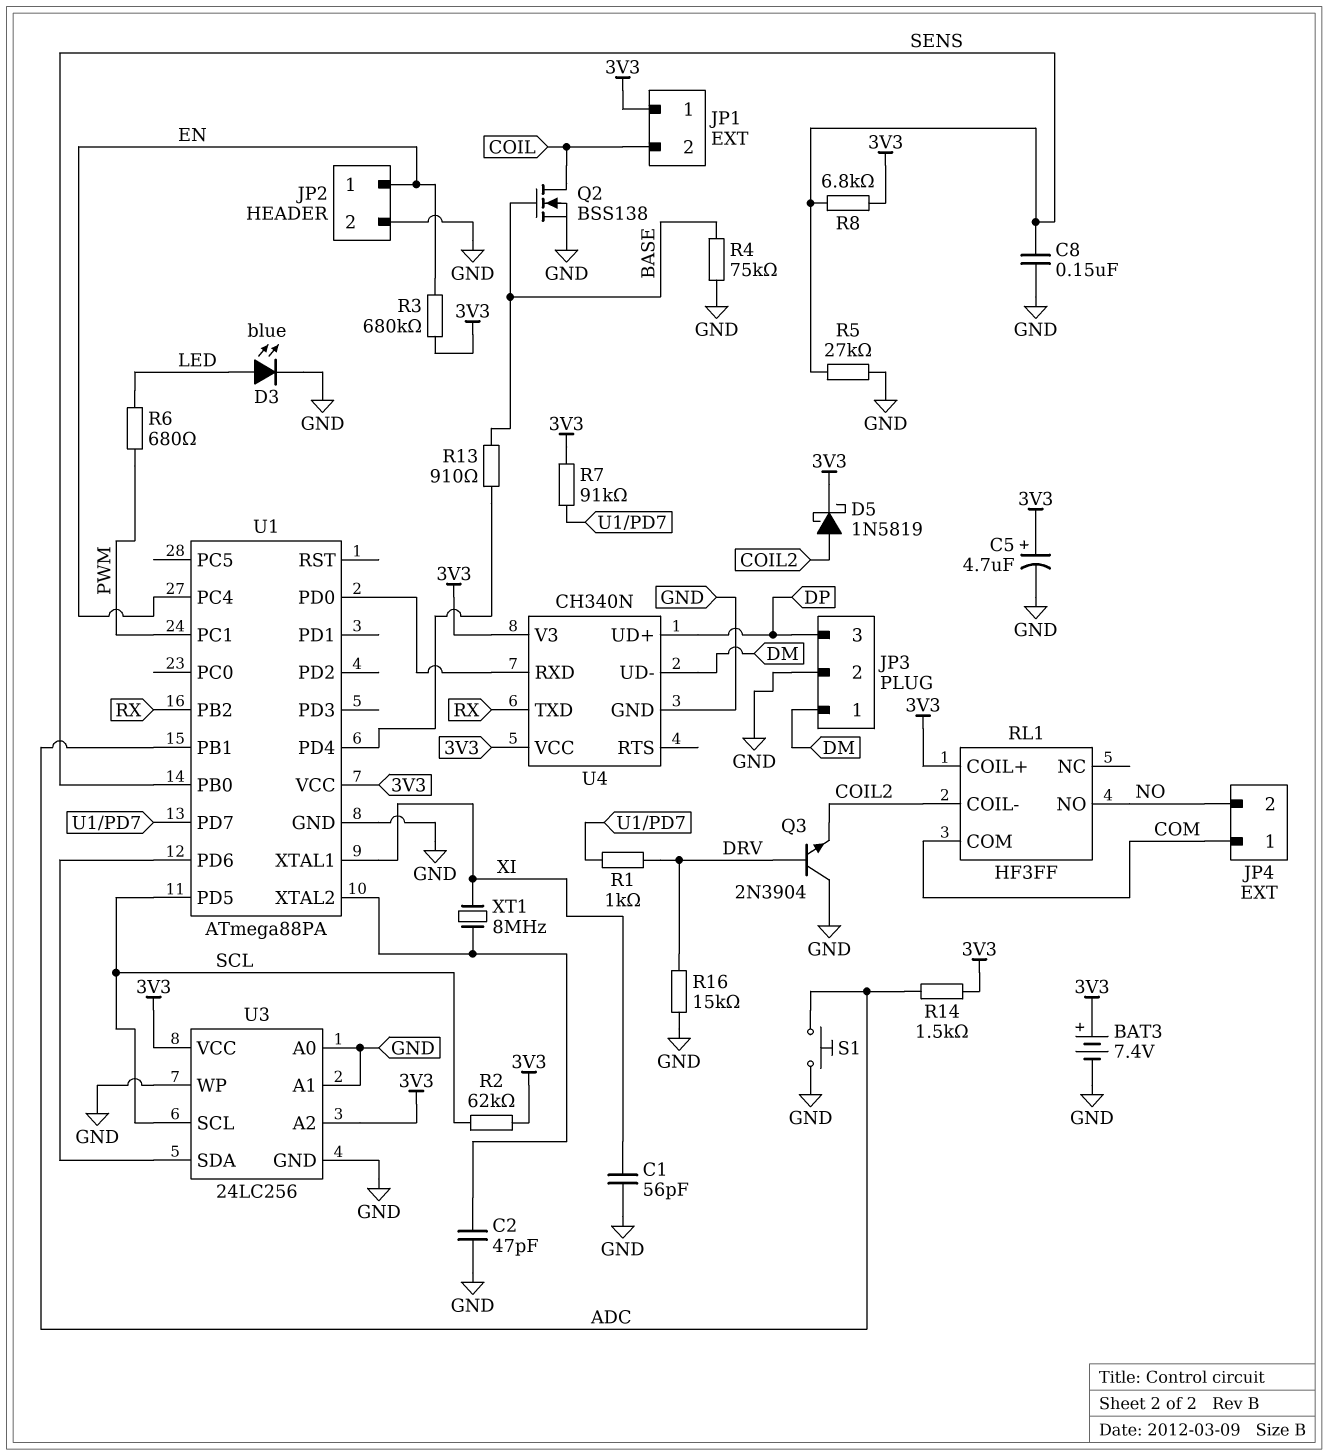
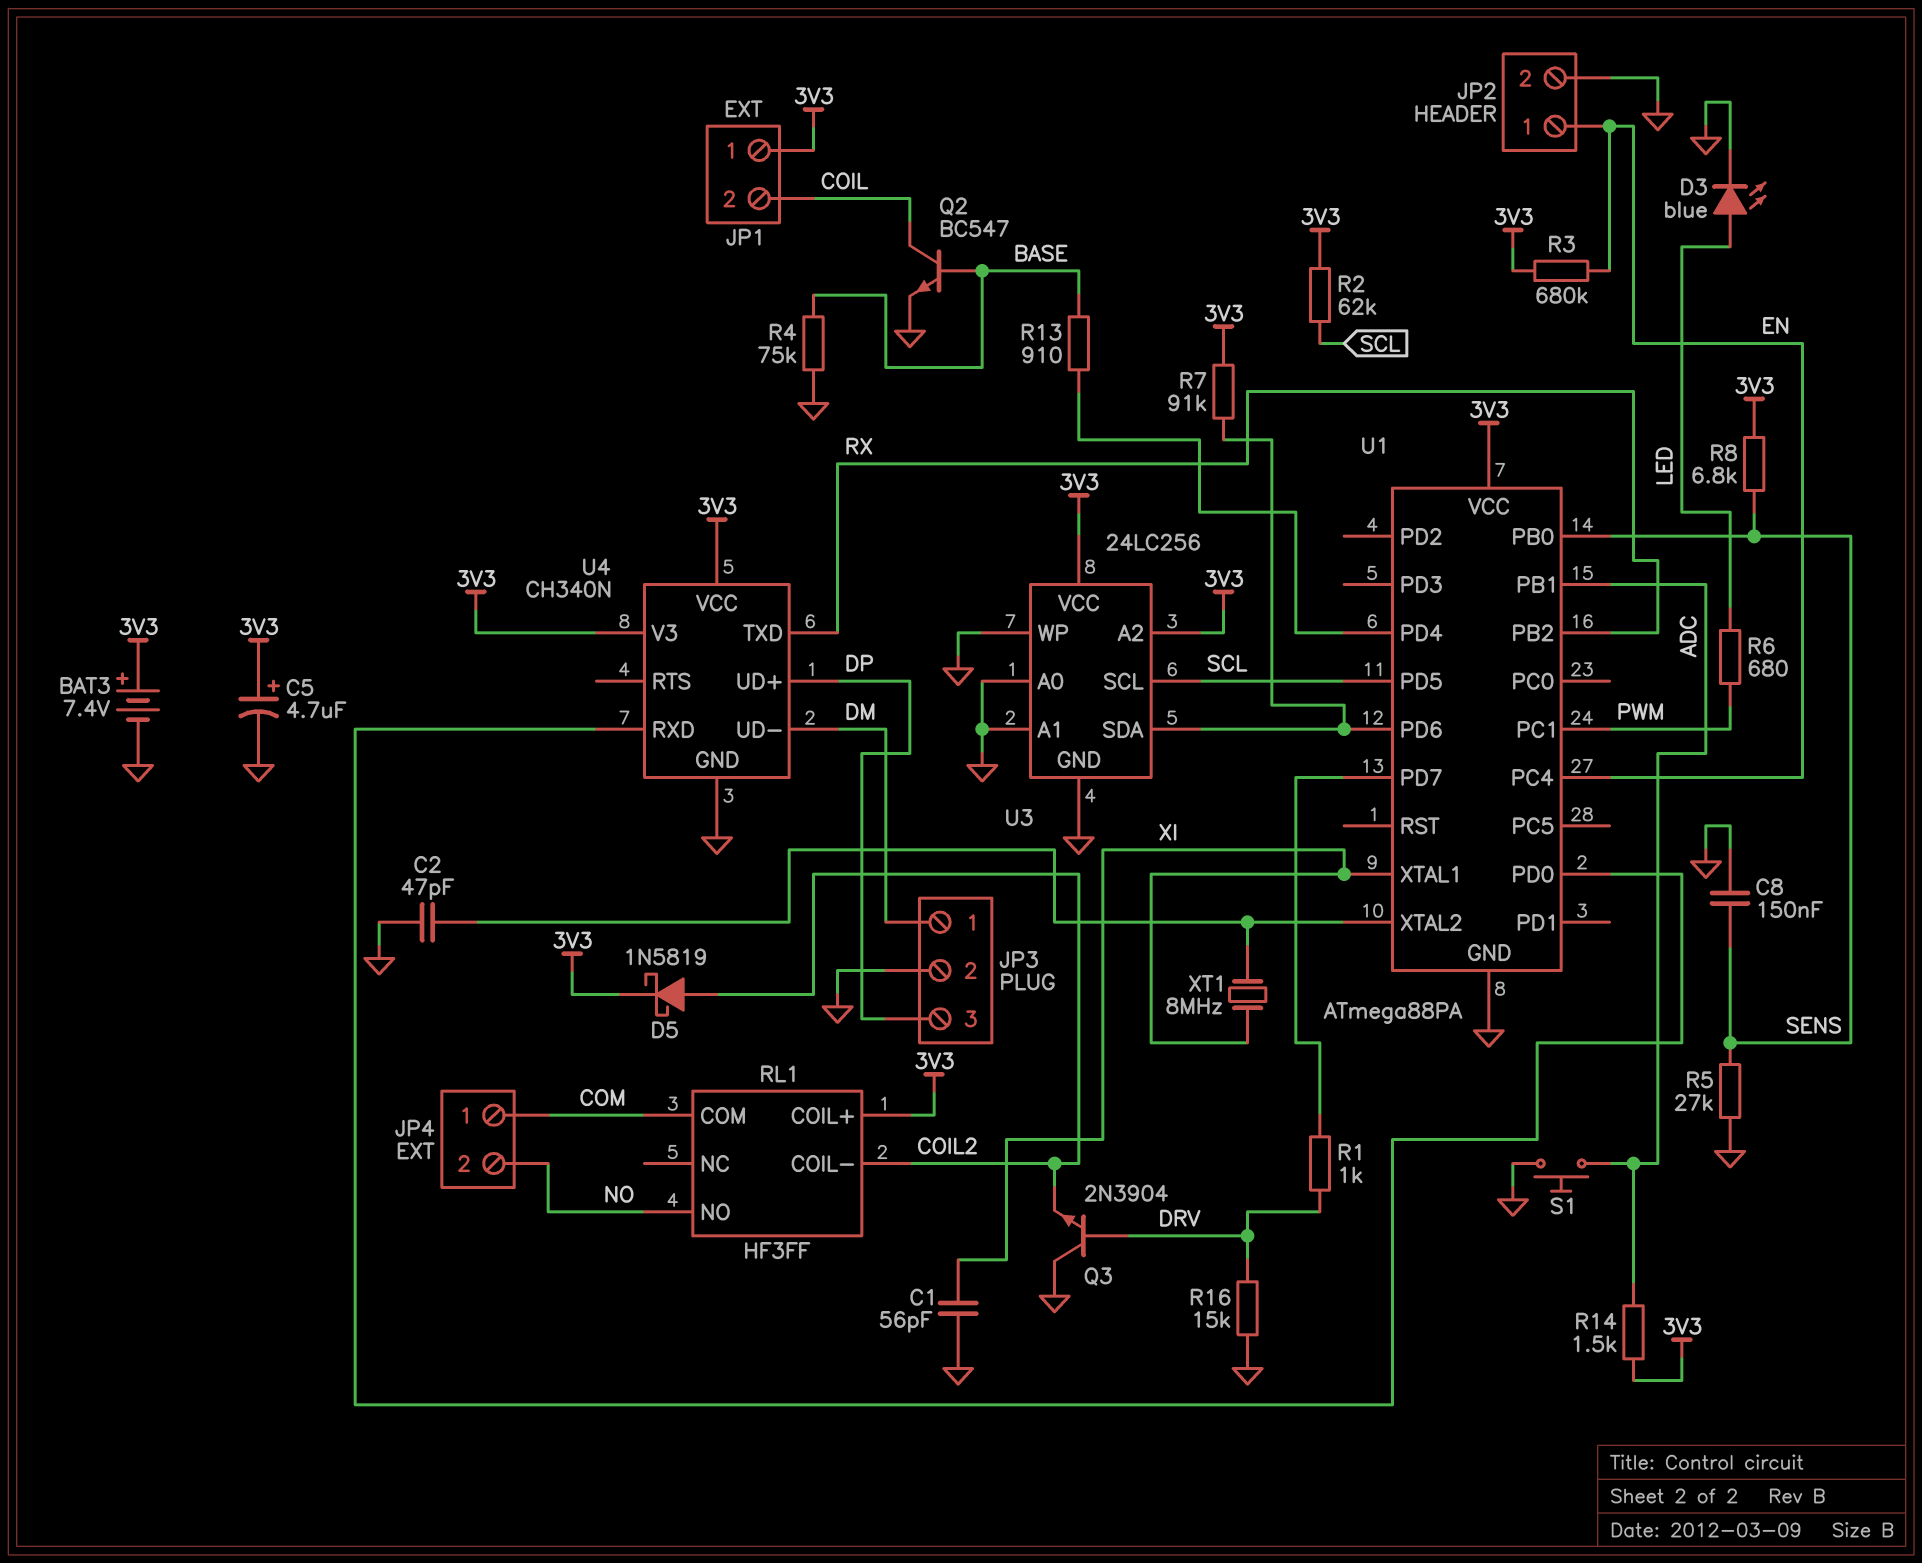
Q2: NMOS BSS138 (G BASE, D COIL, S GND) -> NPN BC547 (B BASE, C COIL, E GND)
R7: 91k (3V3, U1/PD7) -> 91k (3V3, U1/PD6)

